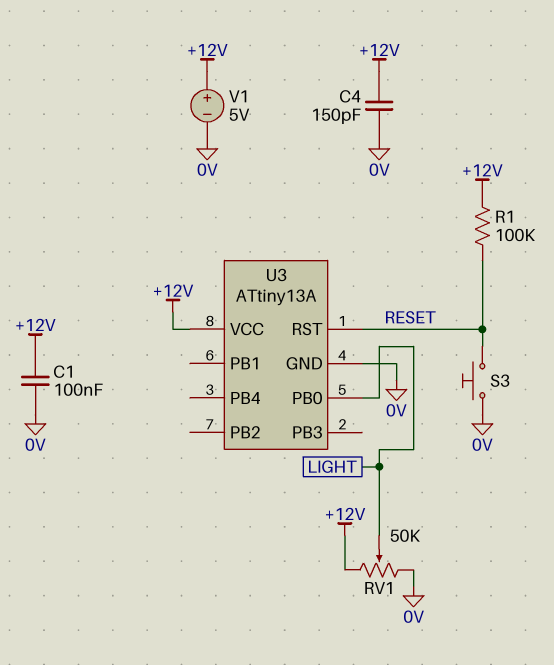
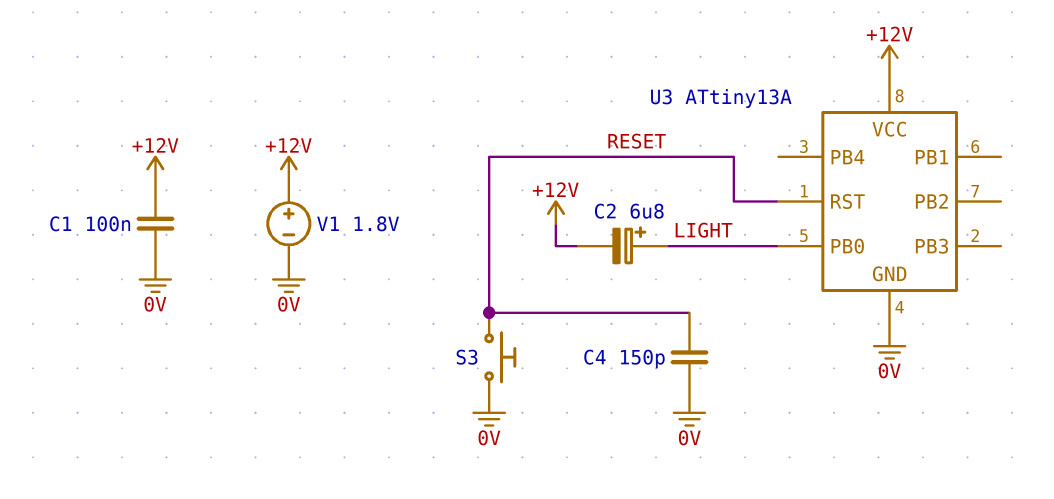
C2: none -> 6.8uF (plus LIGHT, minus +12V)
C4: 150pF (+12V, 0V) -> 150pF (0V, RESET)
R1: 100k (+12V, RESET) -> none
RV1: 50k (+12V, 0V, wiper LIGHT) -> none
V1: 5V (plus +12V, minus 0V) -> 1.8V (plus +12V, minus 0V)

